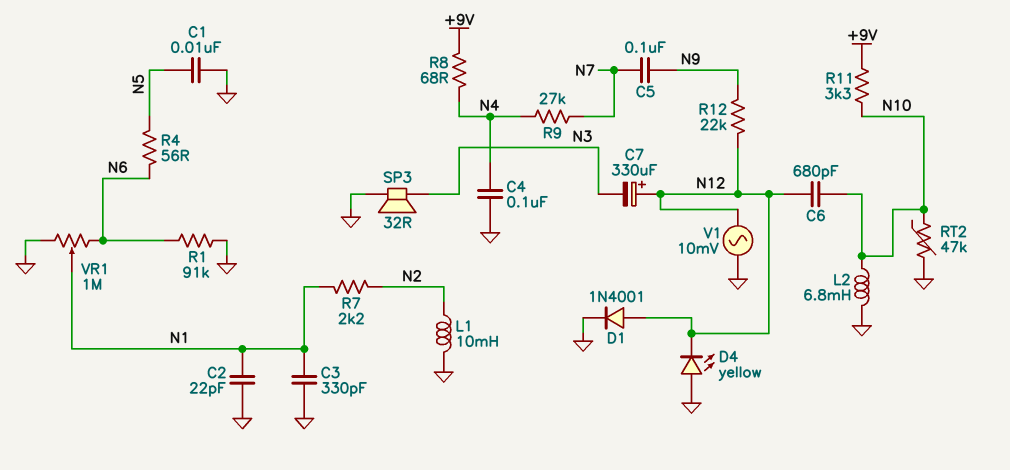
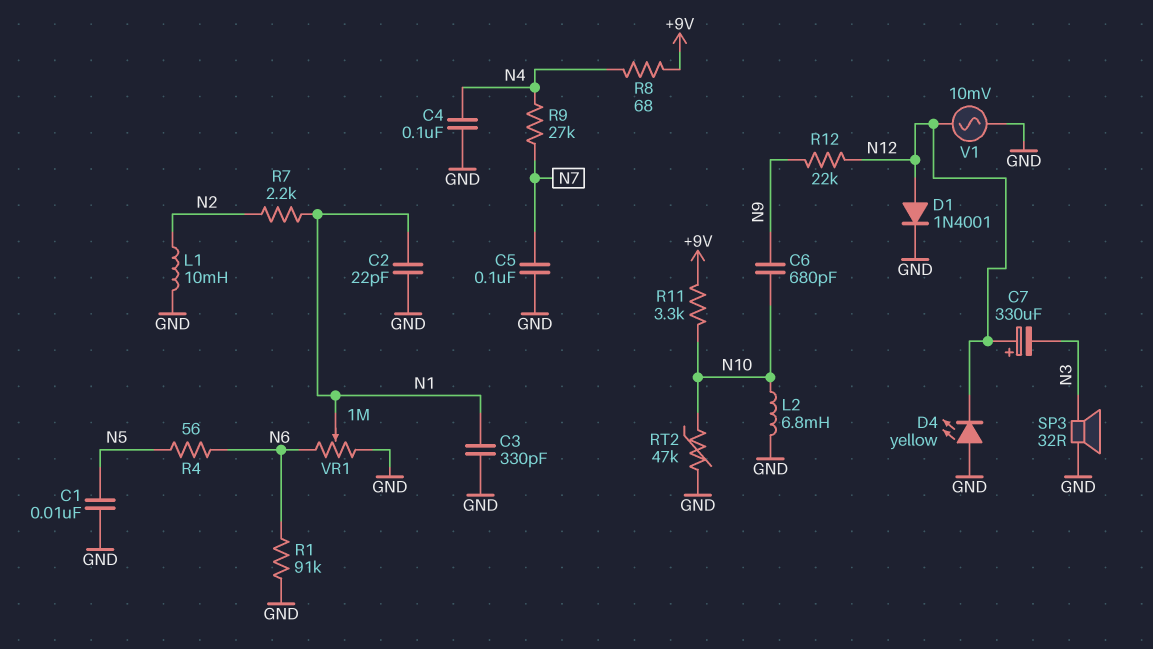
C5: 100nF (N7, N9) -> 100nF (GND, N7)
C6: 680pF (N10, N12) -> 680pF (N9, N10)

